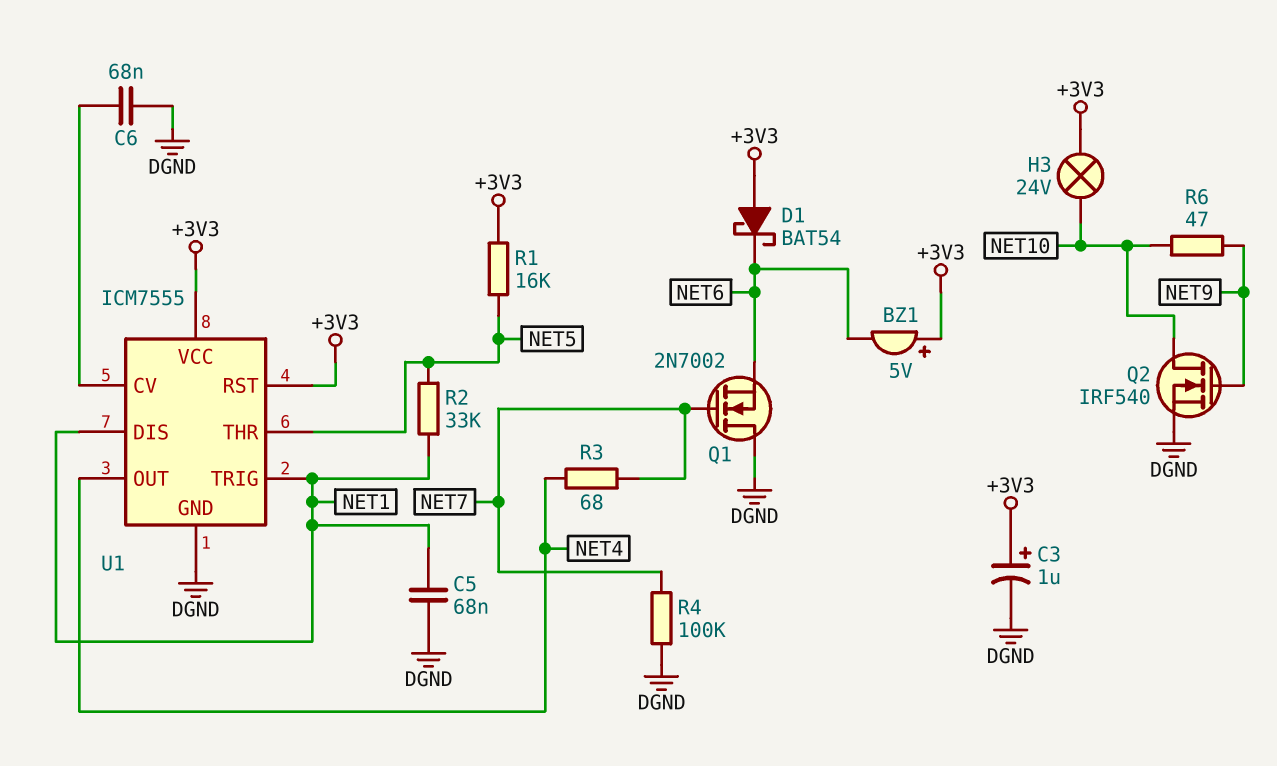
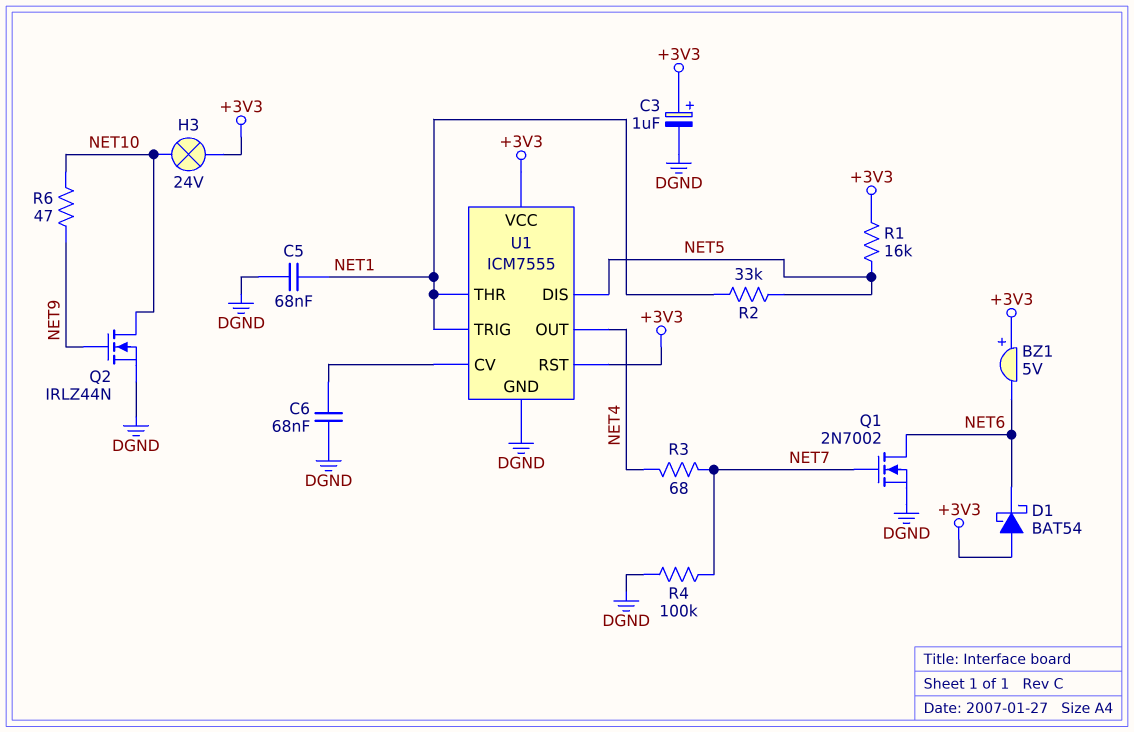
Q1: NMOS 2N7002 (G NET7, D DGND, S NET6) -> NMOS 2N7002 (G NET7, D NET6, S DGND)
Q2: NMOS IRF540 (G NET9, D NET10, S DGND) -> NMOS IRLZ44N (G NET9, D NET10, S DGND)
U1 pin DIS: NET1 -> NET5
U1 pin THR: NET5 -> NET1

